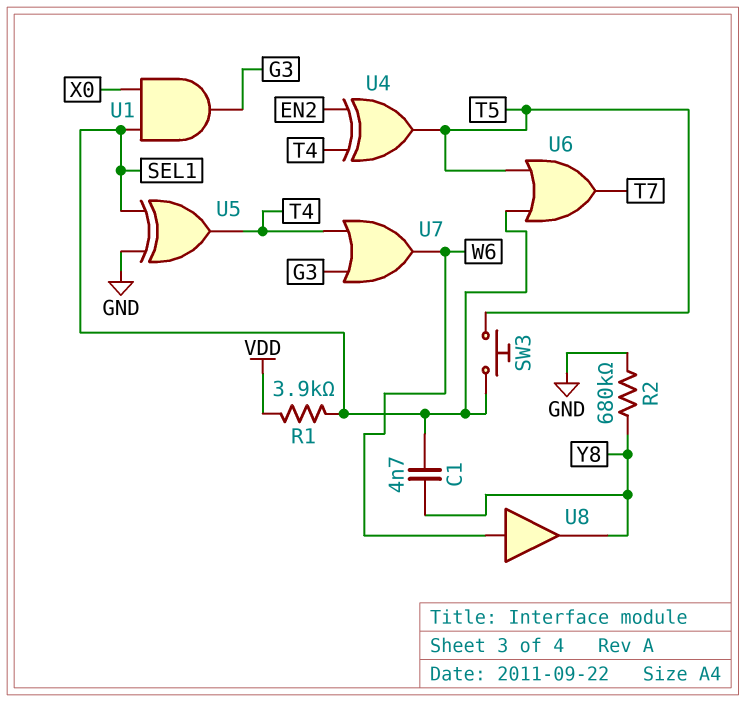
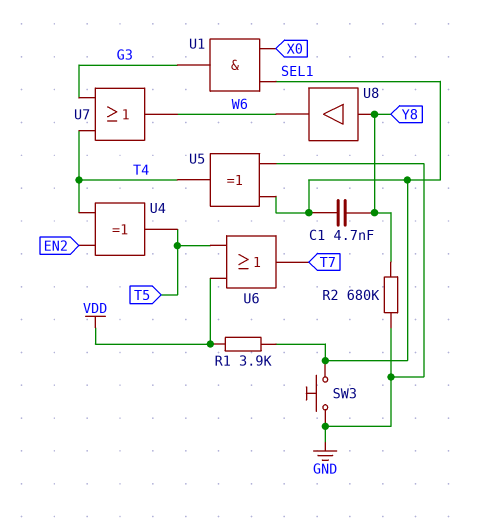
SW3: button (SEL1, T5) -> button (GND, SEL1)
U6: OR (in SEL1, in T5, out T7) -> OR (in T5, in VDD, out T7)
U8: buffer (in W6, out Y8) -> buffer (in Y8, out W6)

